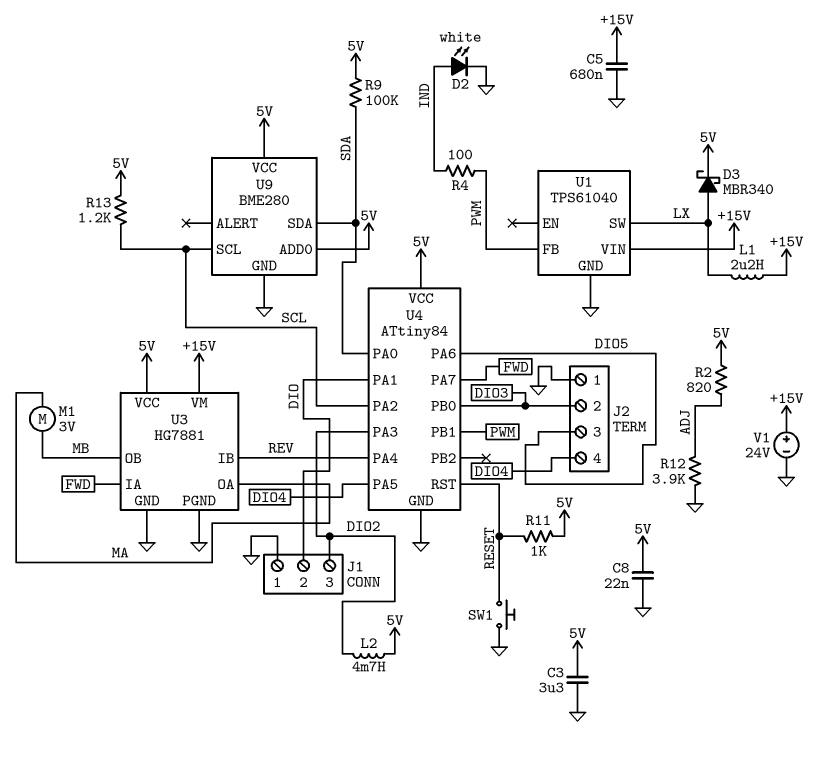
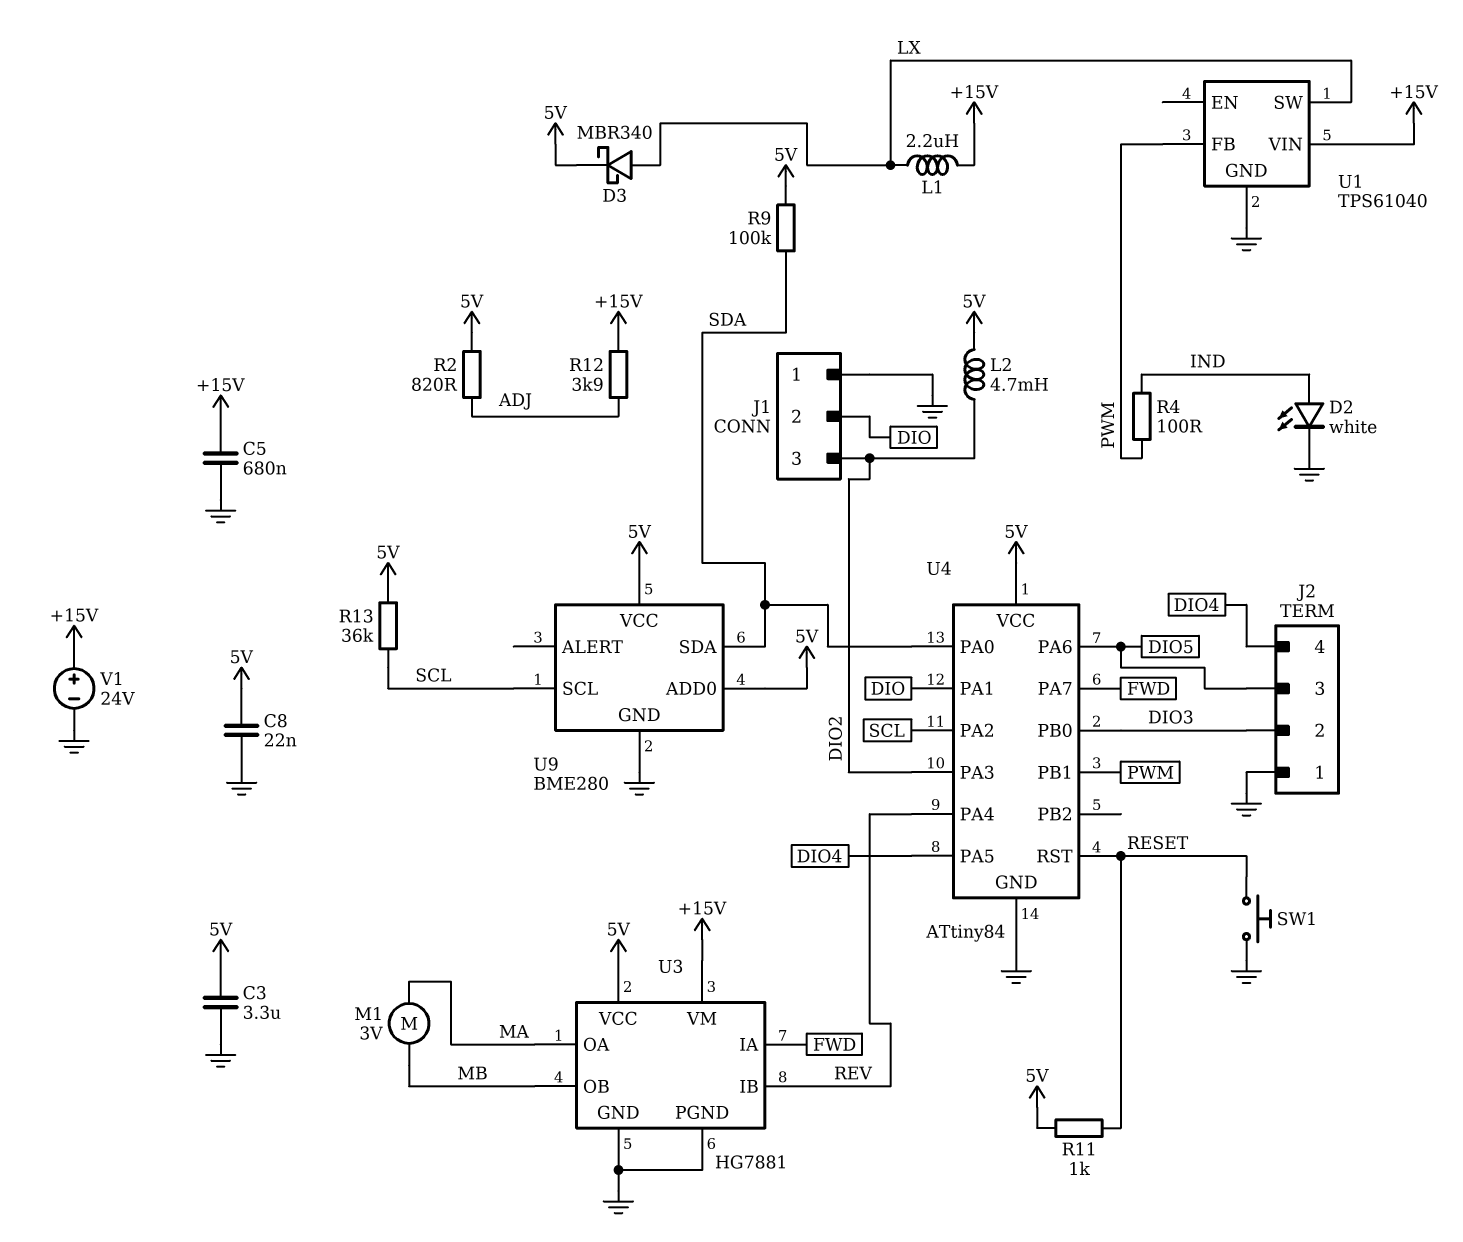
R12: 3.9k (ADJ, GND) -> 3.9k (+15V, ADJ)
R13: 1.2k (5V, SCL) -> 36k (5V, SCL)

